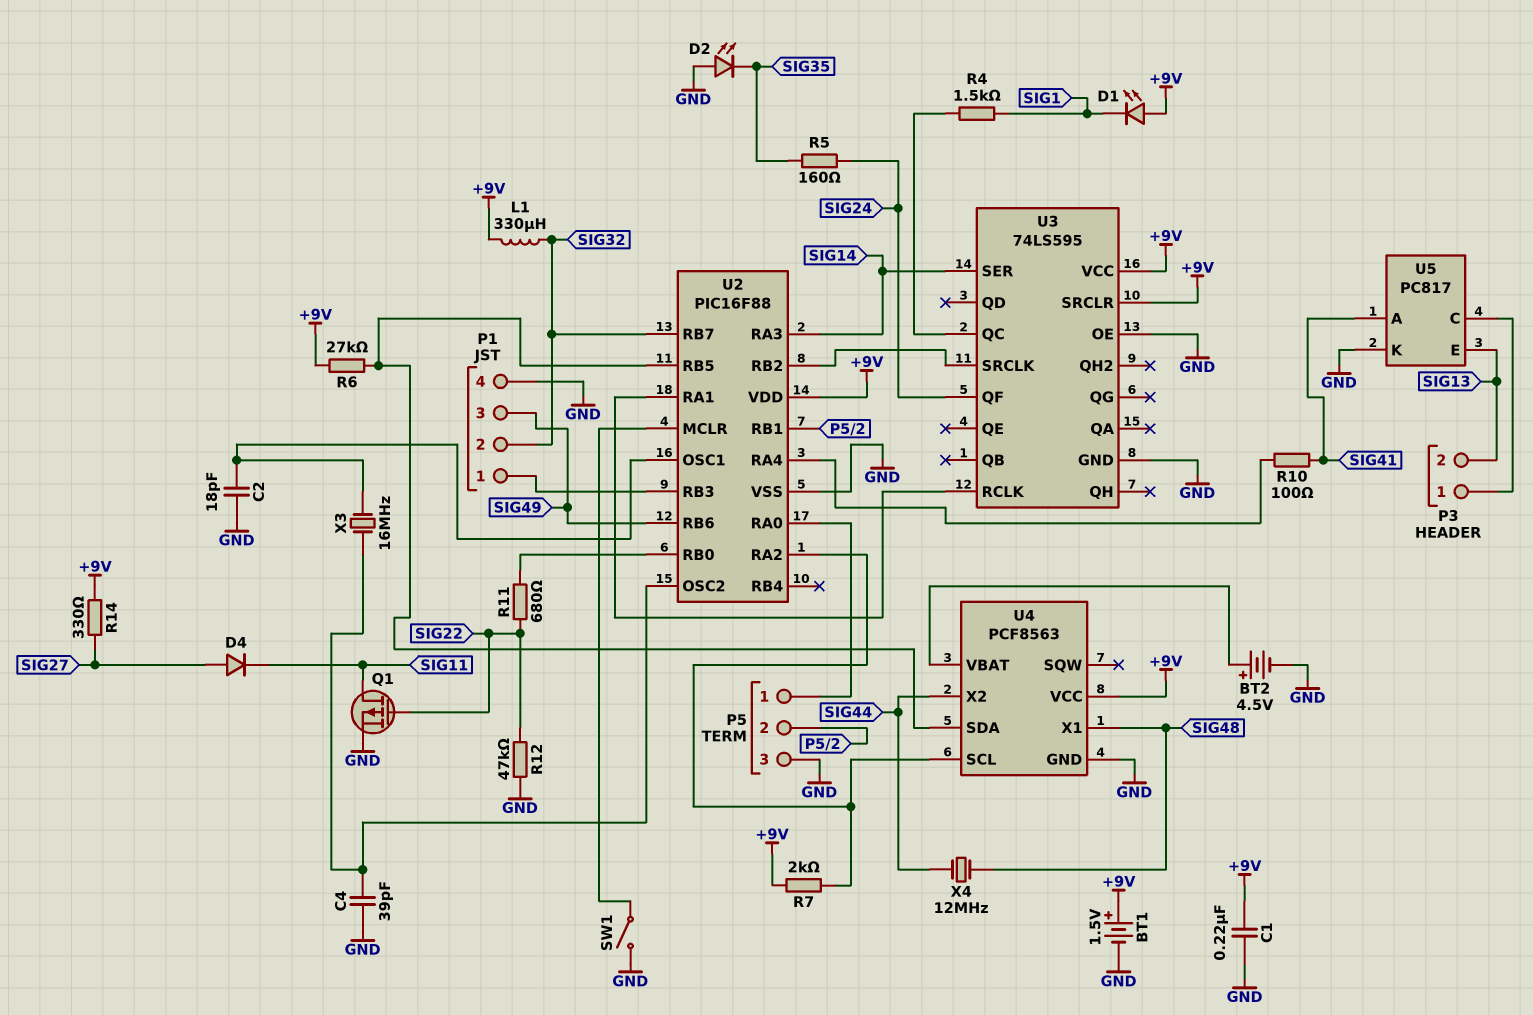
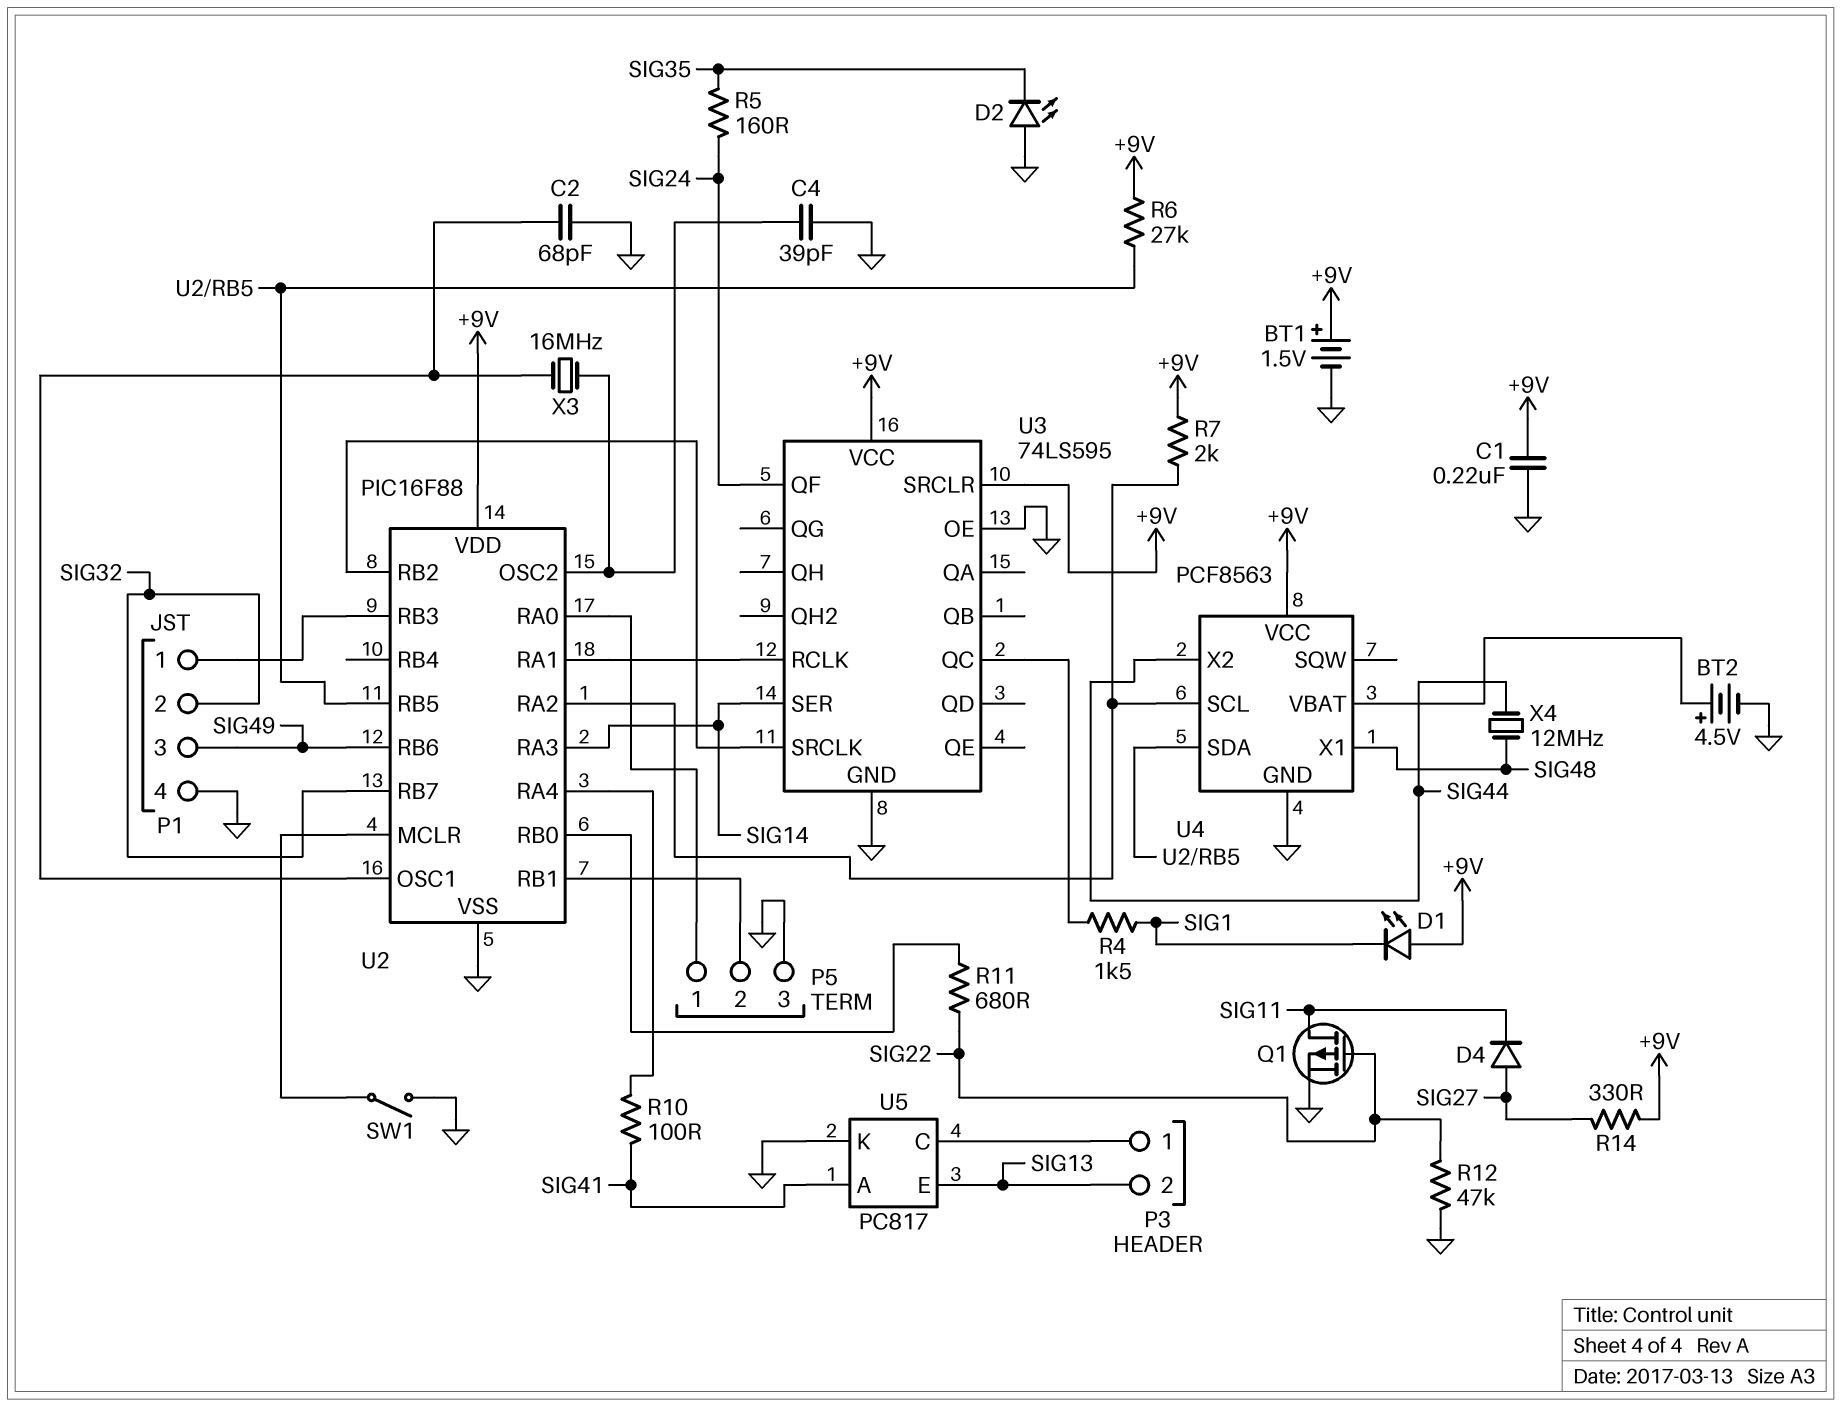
C2: 18pF (GND, U2/OSC1) -> 68pF (GND, U2/OSC1)
L1: 330uH (+9V, SIG32) -> none

